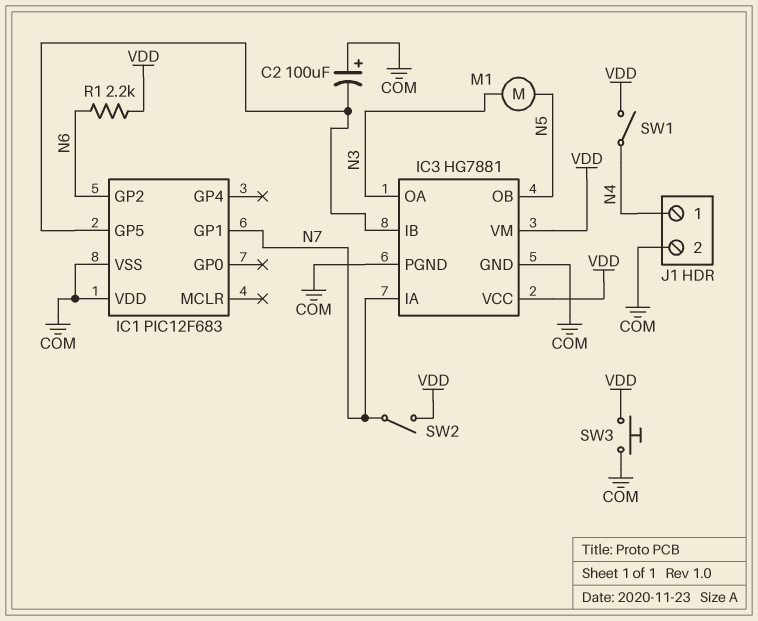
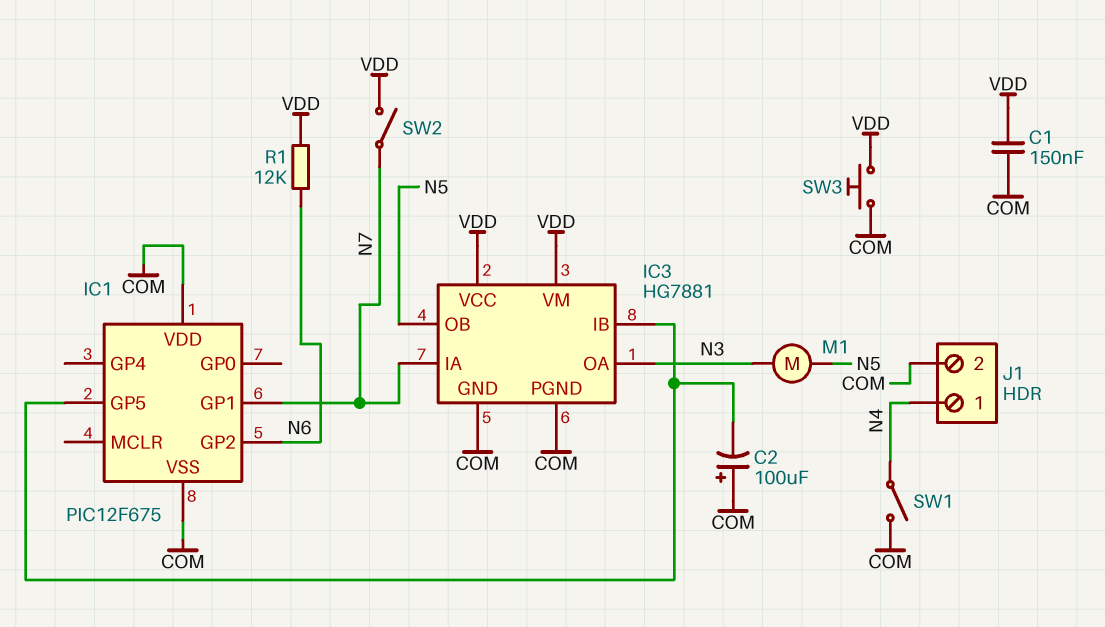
C1: none -> 150nF (COM, VDD)
IC1: PIC12F683 -> PIC12F675
R1: 2.2k (N6, VDD) -> 12k (N6, VDD)
SW1: switch (N4, VDD) -> switch (COM, N4)

